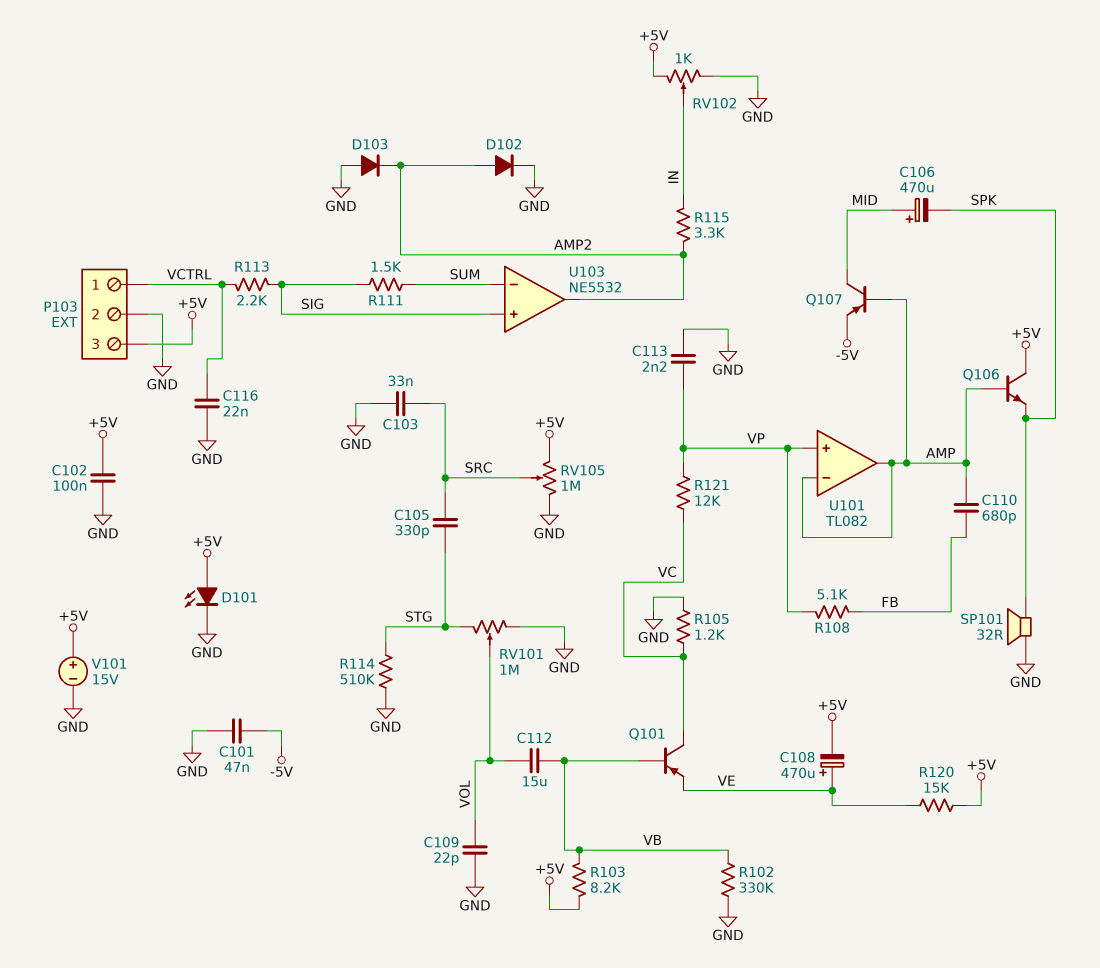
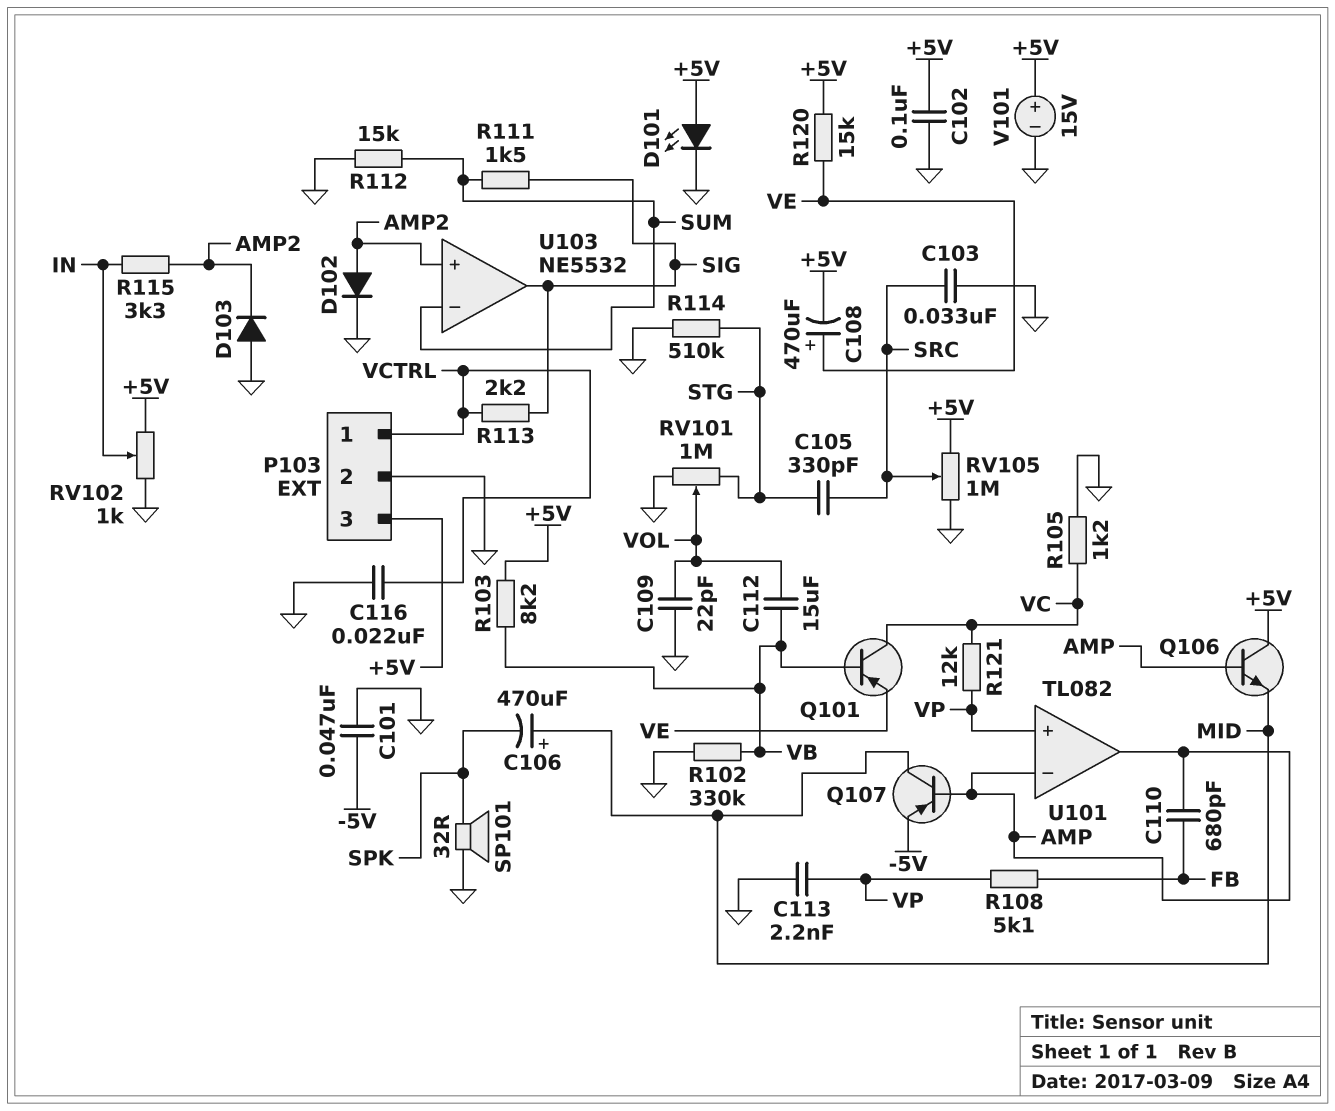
Q106: NPN (B AMP, C +5V, E SPK) -> NPN (B AMP, C +5V, E MID)
R112: none -> 15k (GND, SUM)
U103 pin in+: SIG -> AMP2
U103 pin out: AMP2 -> SIG

